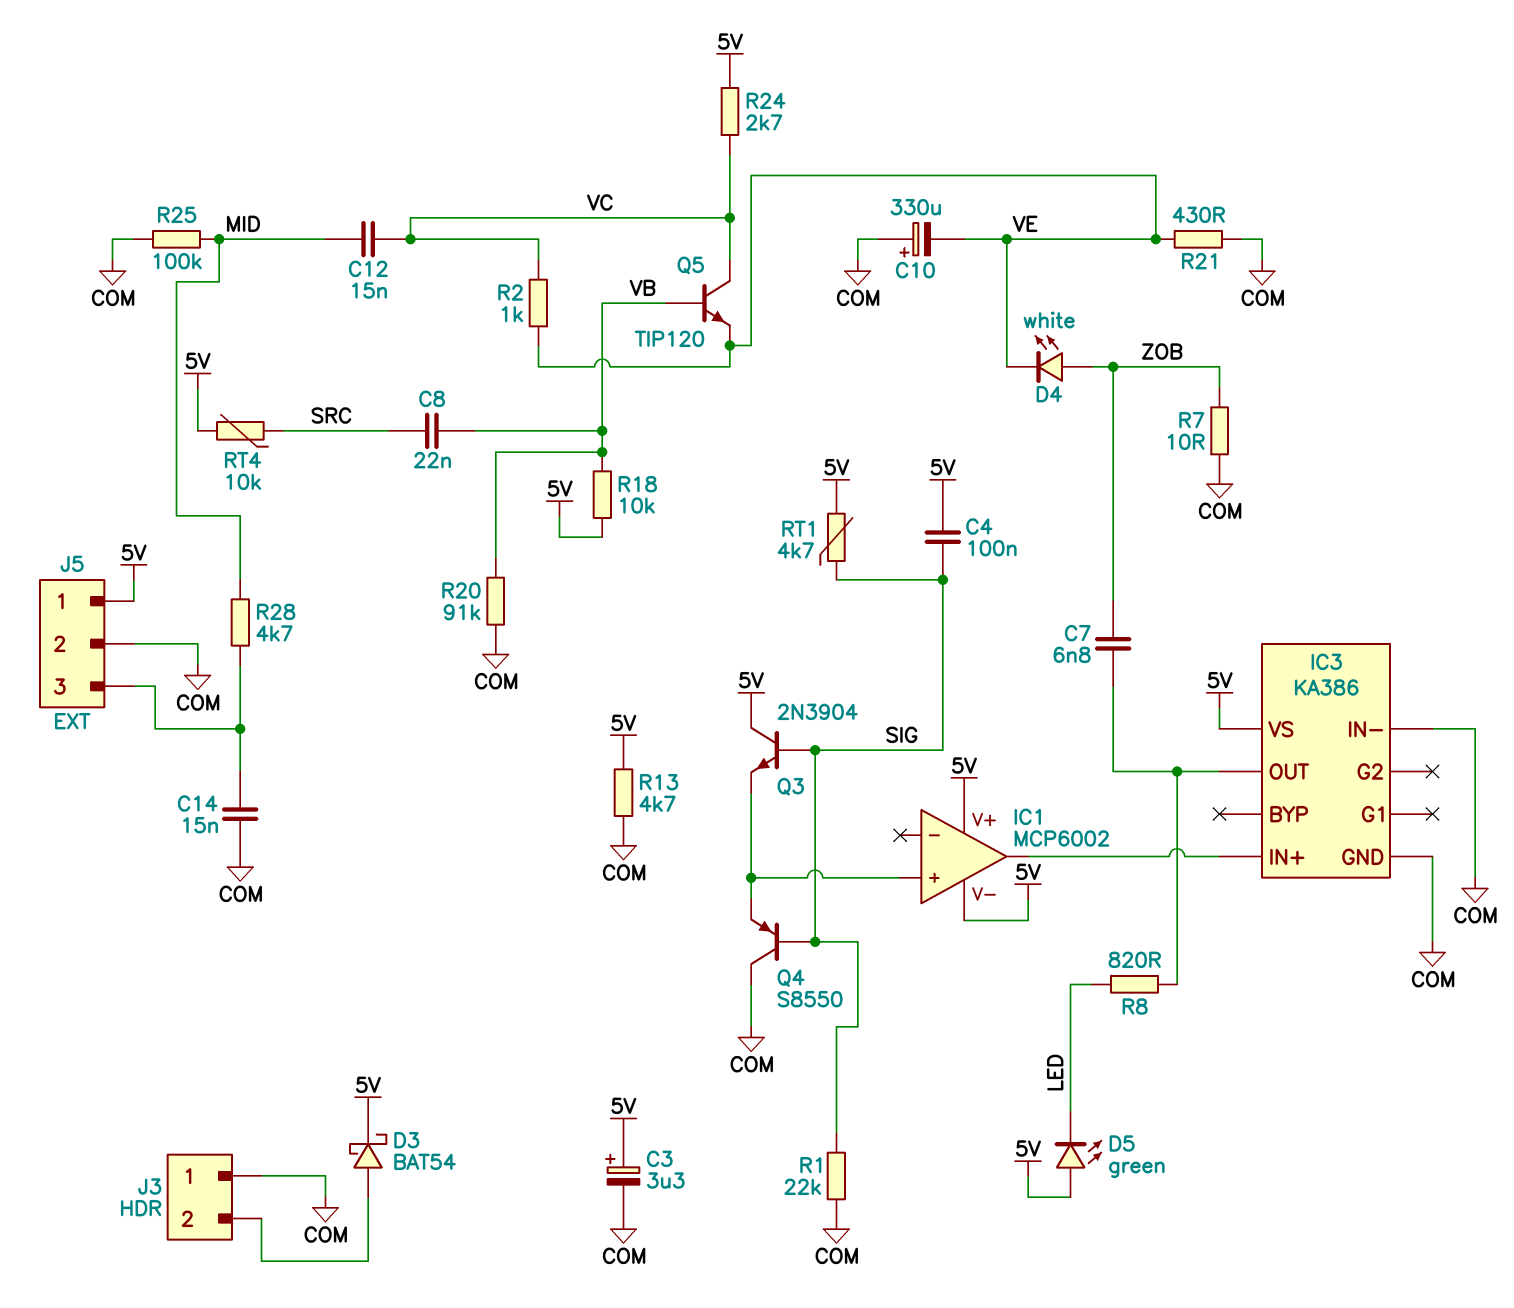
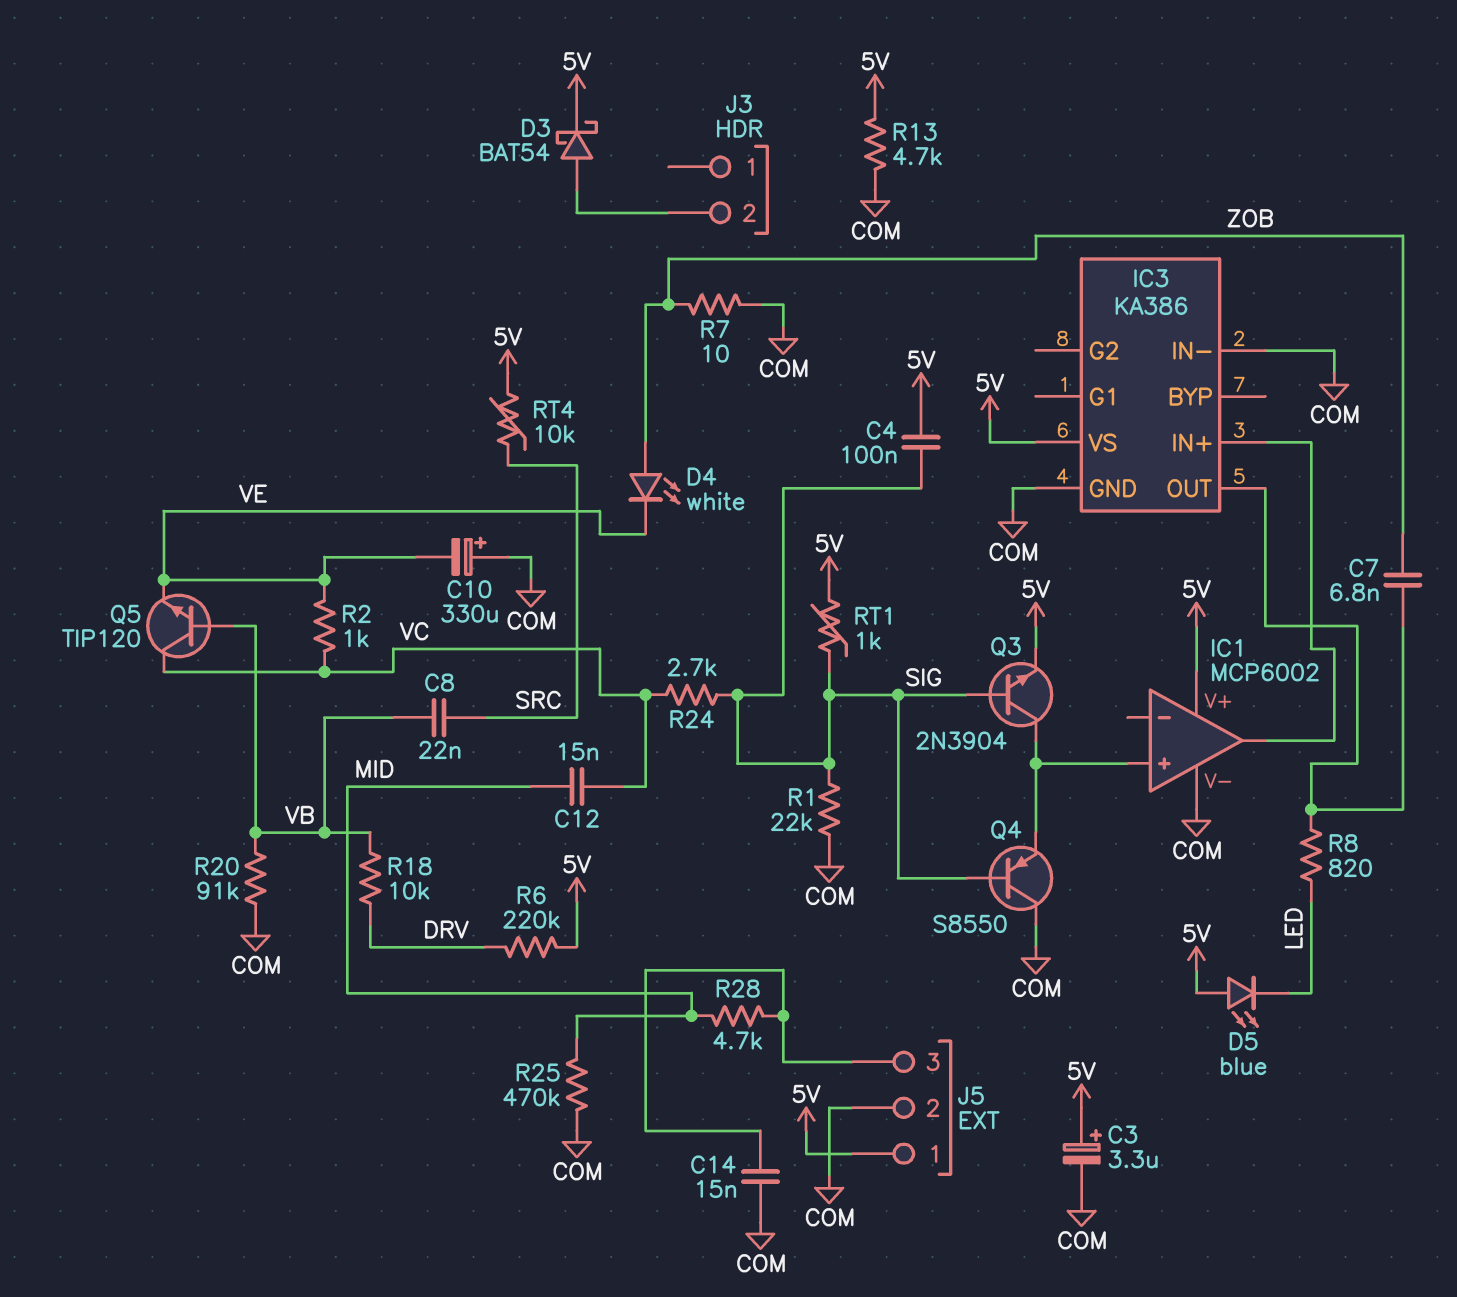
D5: LED green (A 5V, K LED) -> LED blue (A 5V, K LED)
IC1 pin V-: 5V -> COM
J3 pin 1: COM -> none
Q3: NPN 2N3904 (B SIG, C 5V, E IC1/in+) -> NPN 2N3904 (B SIG, C IC1/in+, E 5V)
R6: none -> 220k (5V, DRV)
R18: 10k (5V, VB) -> 10k (DRV, VB)
R21: 430 (COM, VE) -> none
R24: 2.7k (5V, VC) -> 2.7k (SIG, VC)
R25: 100k (COM, MID) -> 470k (COM, MID)
RT1: 4.7k (5V, SIG) -> 1k (5V, SIG)

